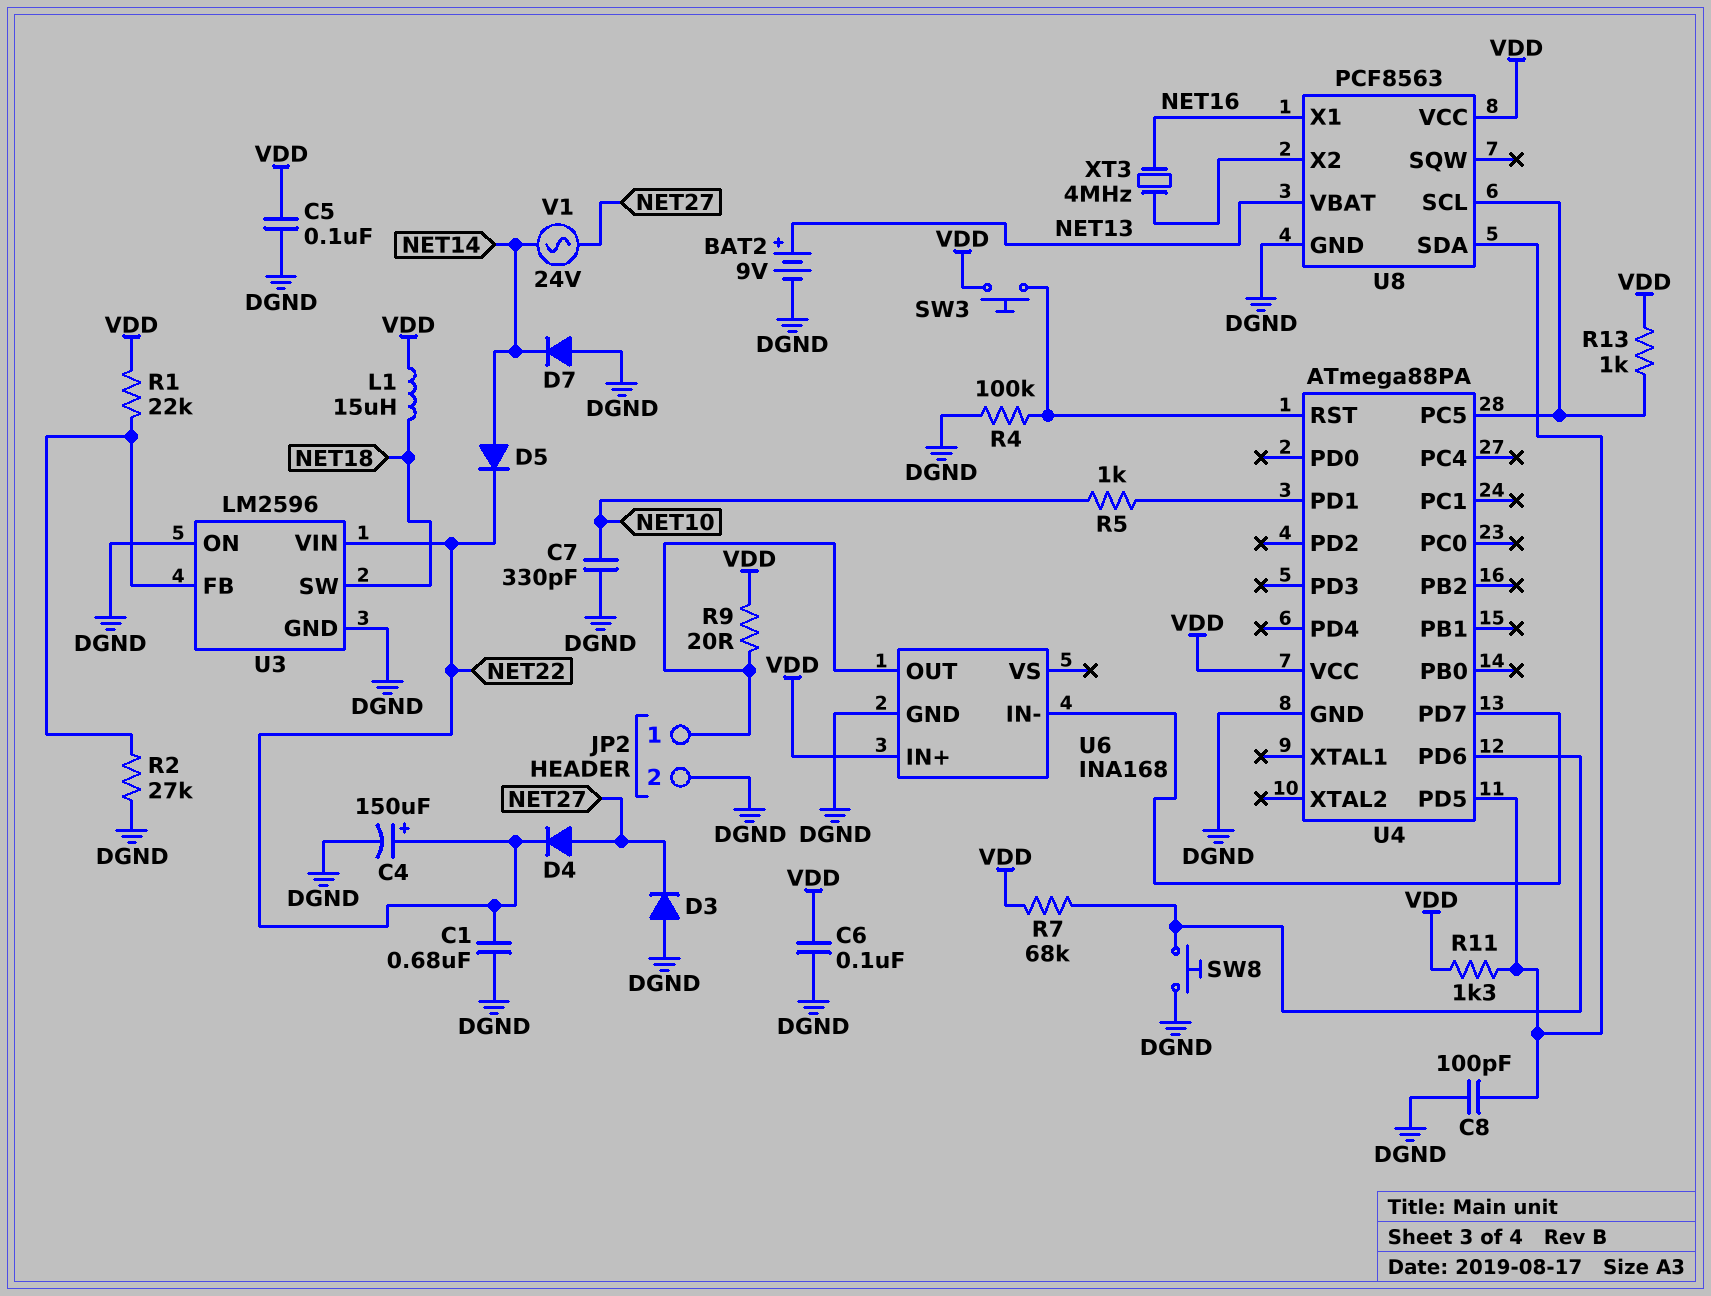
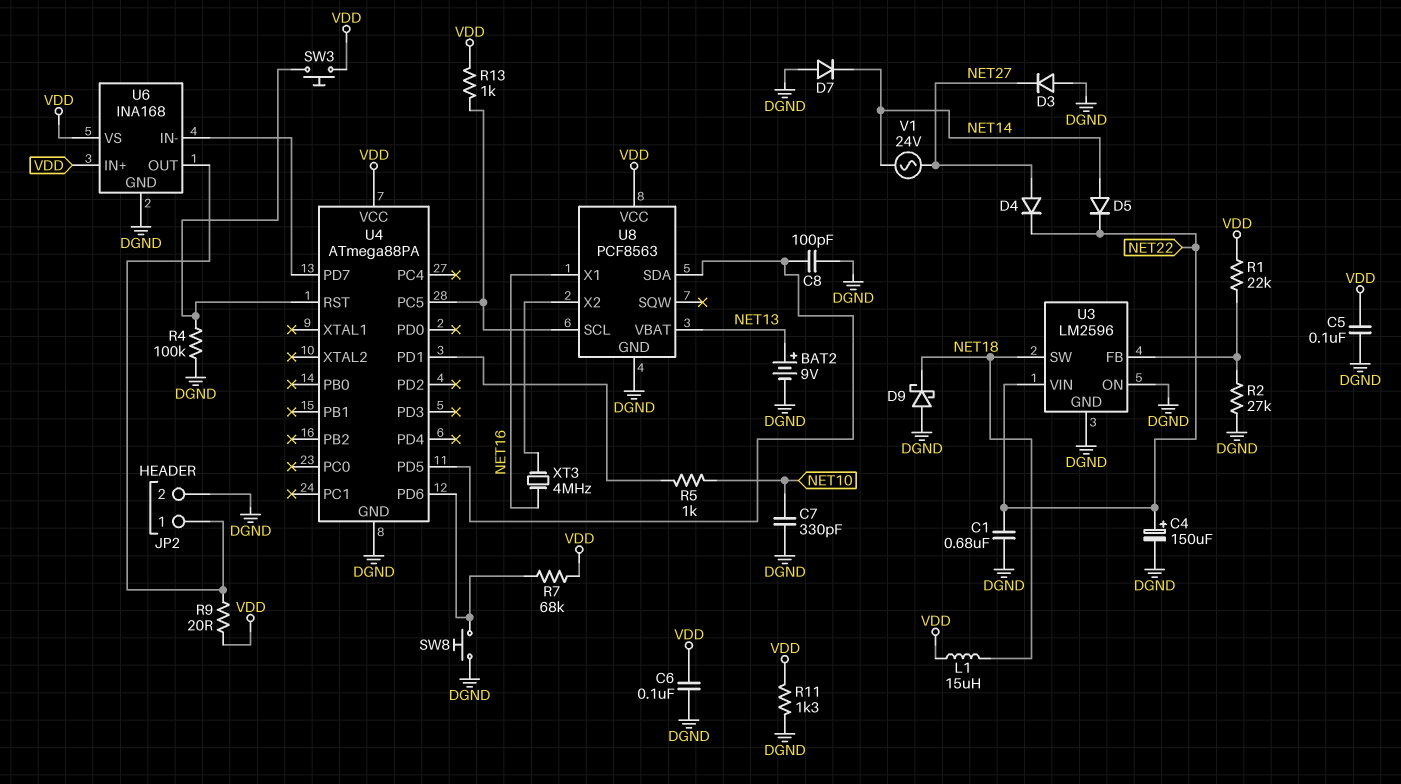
D9: none -> schottky (A DGND, K NET18)
R11: 1.3k (U4/PD5, VDD) -> 1.3k (DGND, VDD)
U6 pin VS: none -> VDD

